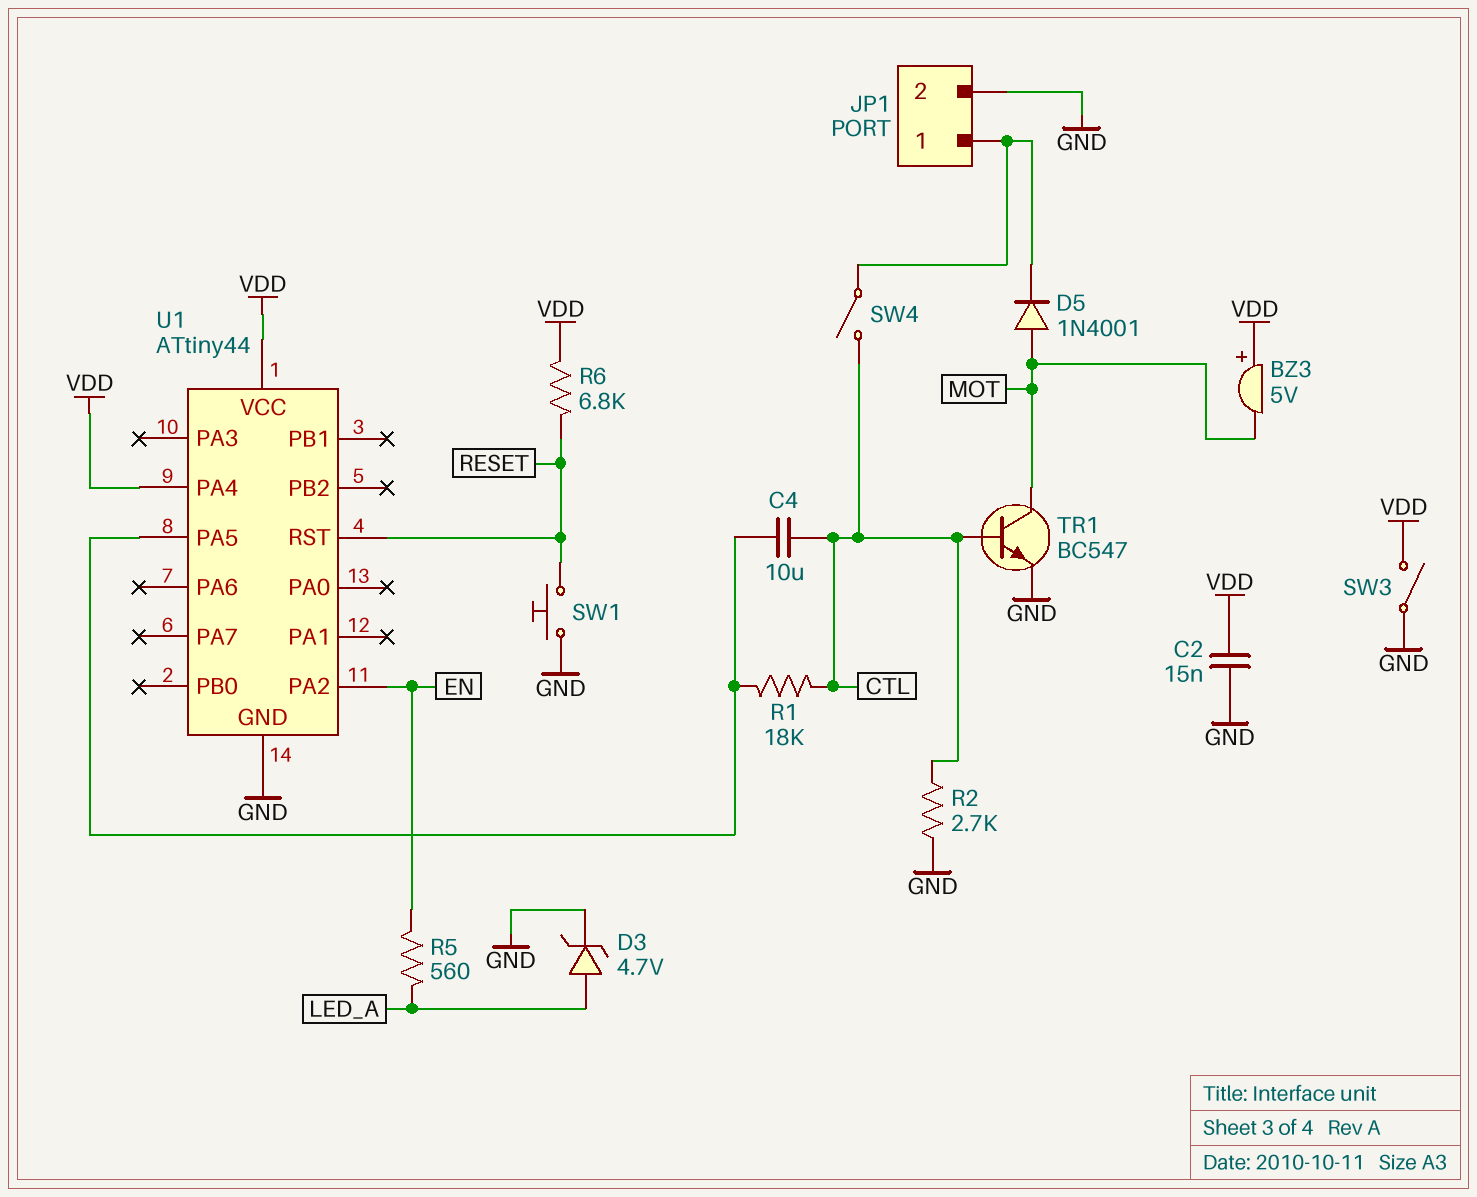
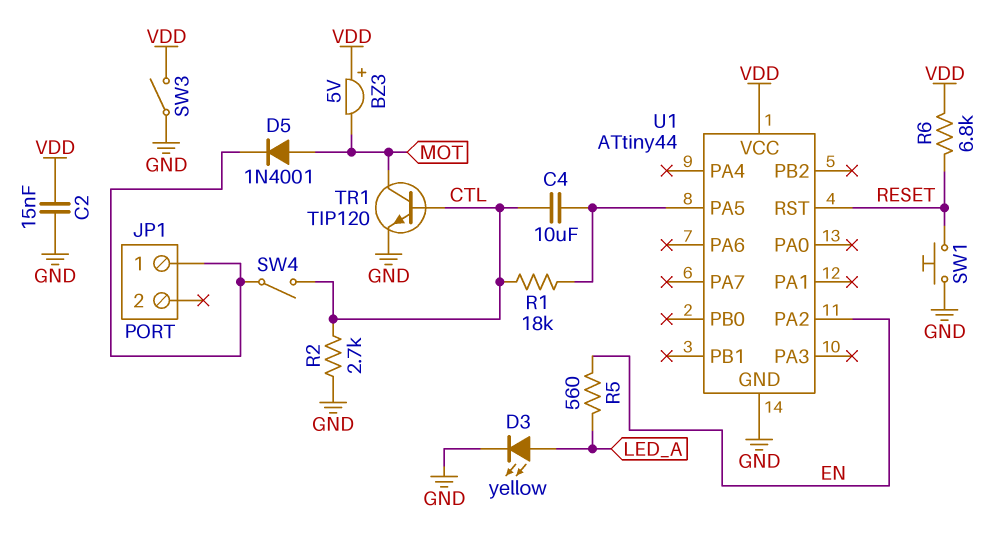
D3: zener 4.7V (A LED_A, K GND) -> LED yellow (A LED_A, K GND)
JP1 pin 2: GND -> none
TR1: NPN BC547 (B CTL, C MOT, E GND) -> NPN TIP120 (B CTL, C MOT, E GND)
U1 pin PA4: VDD -> none

